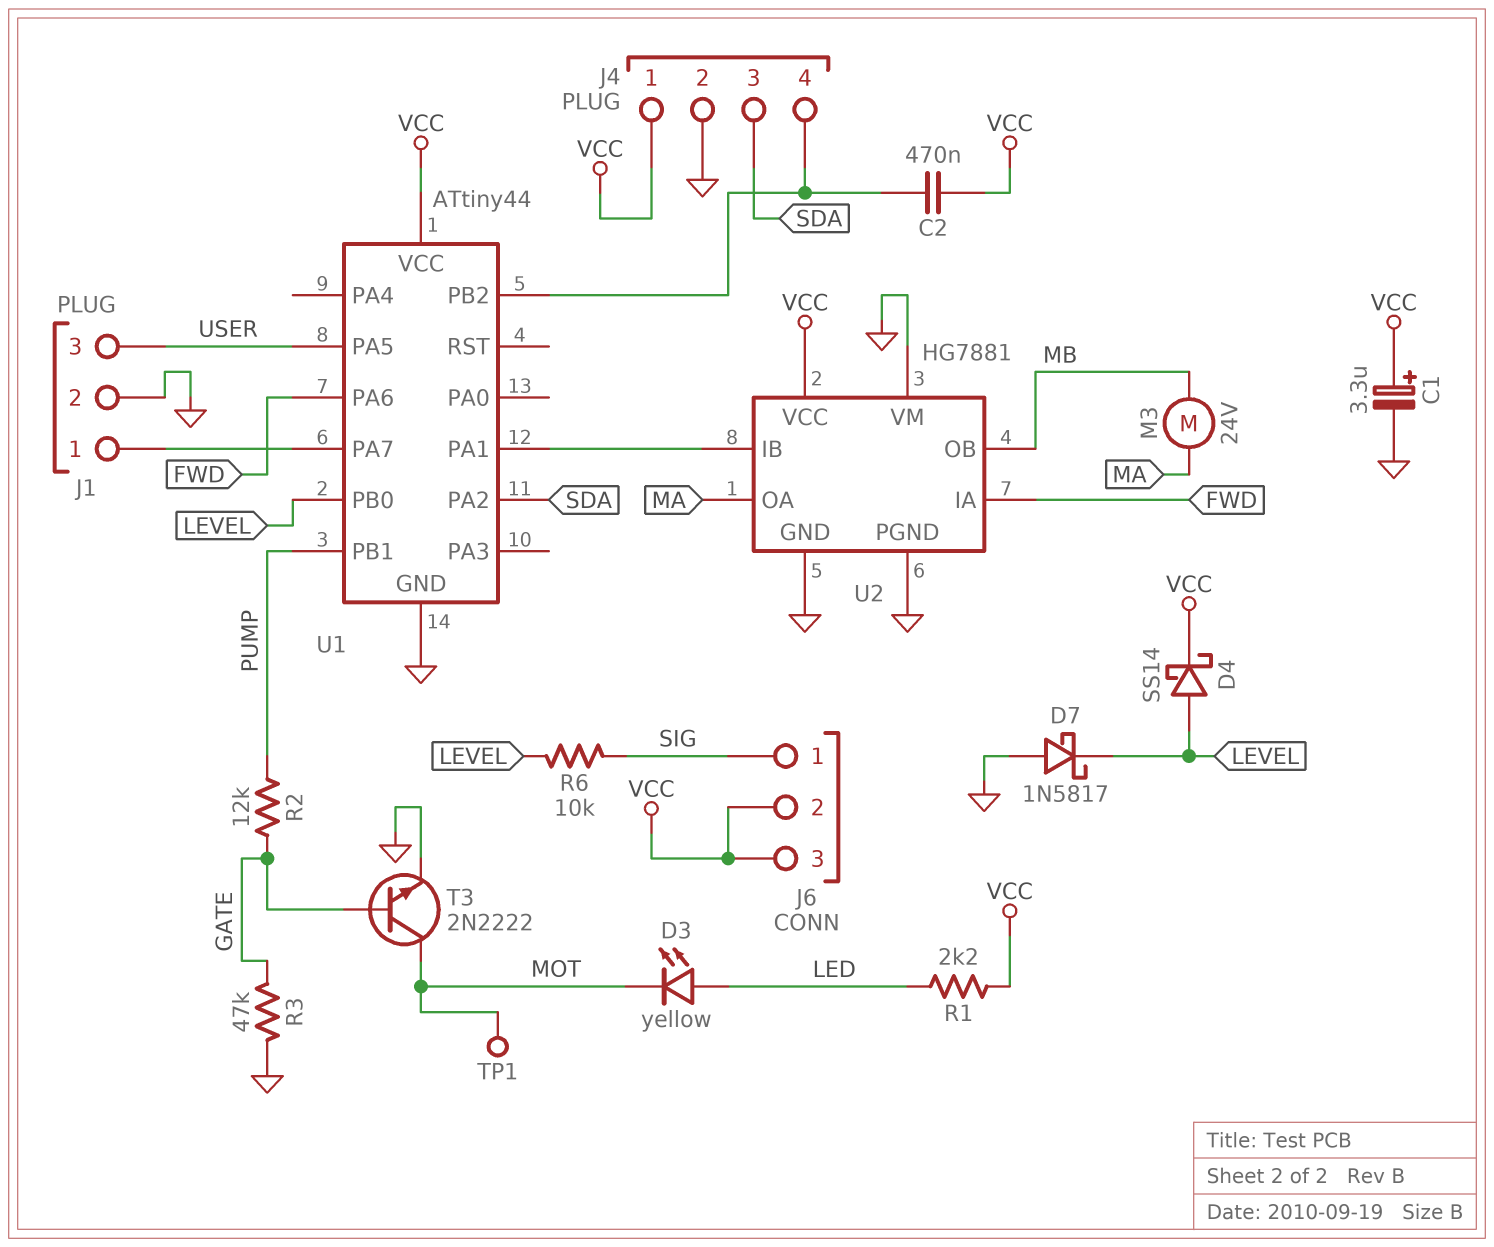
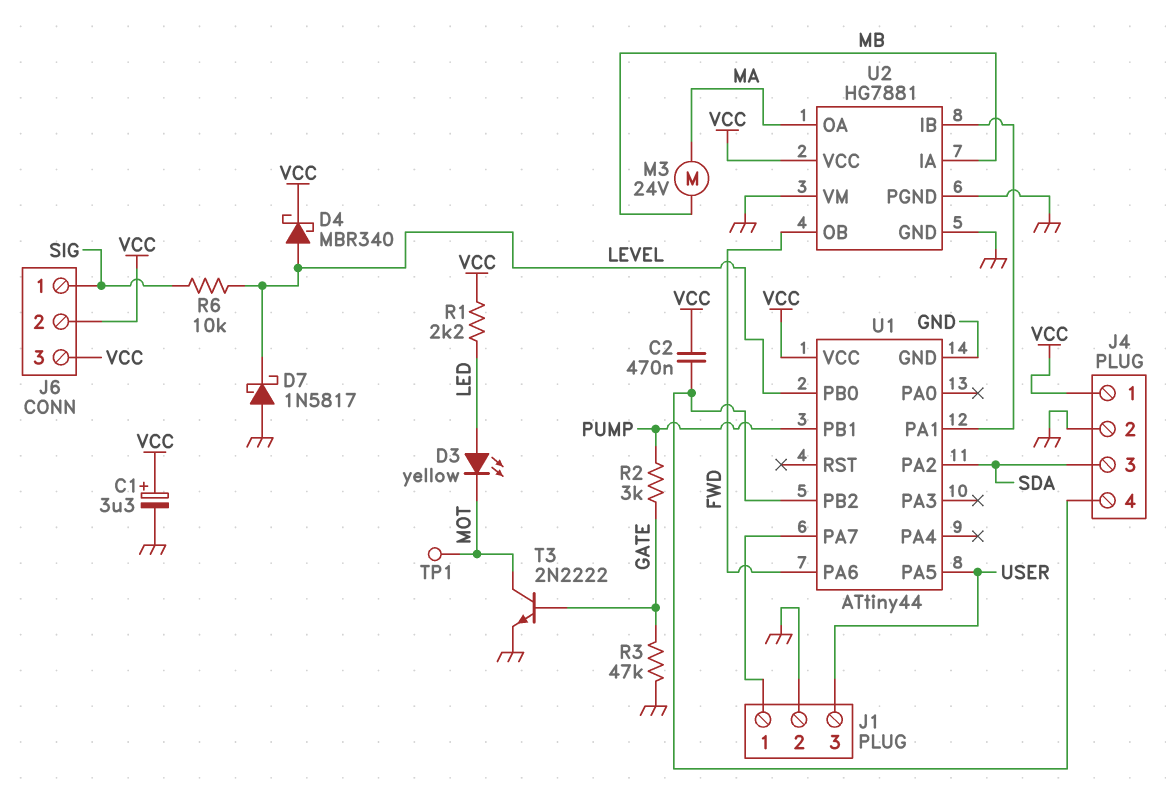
D4: schottky SS14 (A LEVEL, K VCC) -> schottky MBR340 (A LEVEL, K VCC)
R2: 12k (GATE, PUMP) -> 3k (GATE, PUMP)
U2 pin IA: FWD -> MB
U2 pin OB: MB -> FWD

